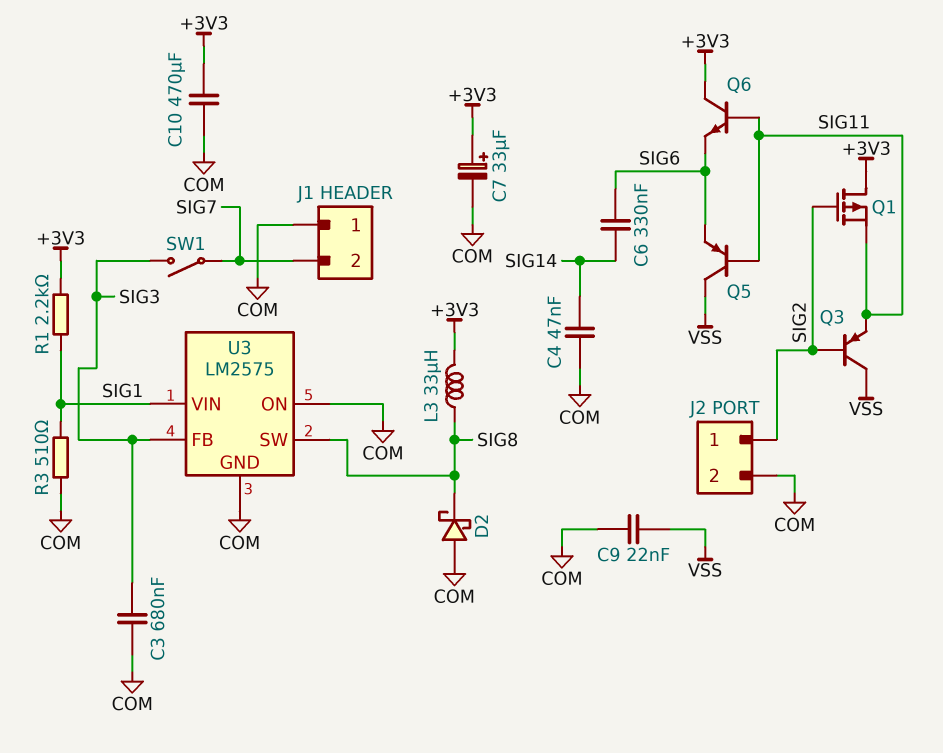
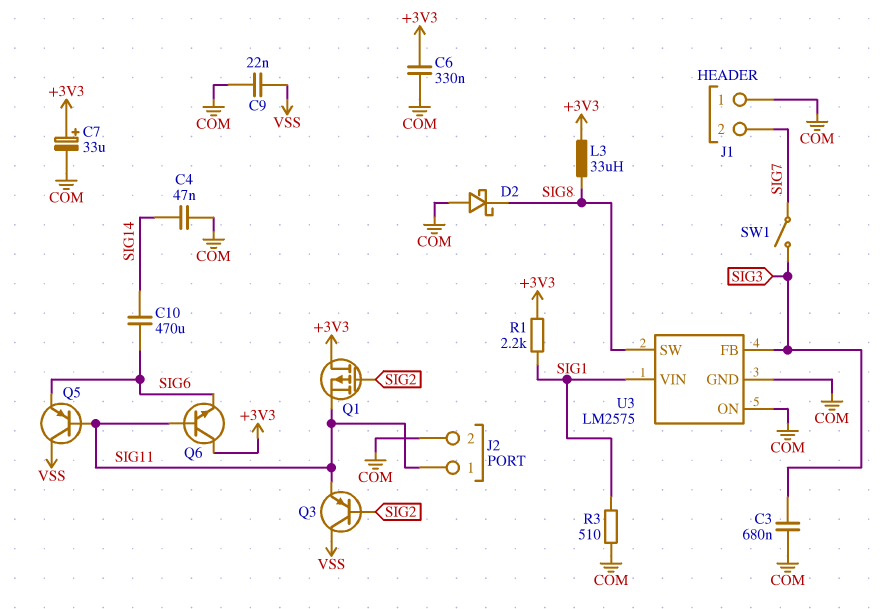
C6: 330nF (SIG6, SIG14) -> 330nF (+3V3, COM)
C10: 470uF (+3V3, COM) -> 470uF (SIG6, SIG14)
J2 pin 1: SIG2 -> SIG11

